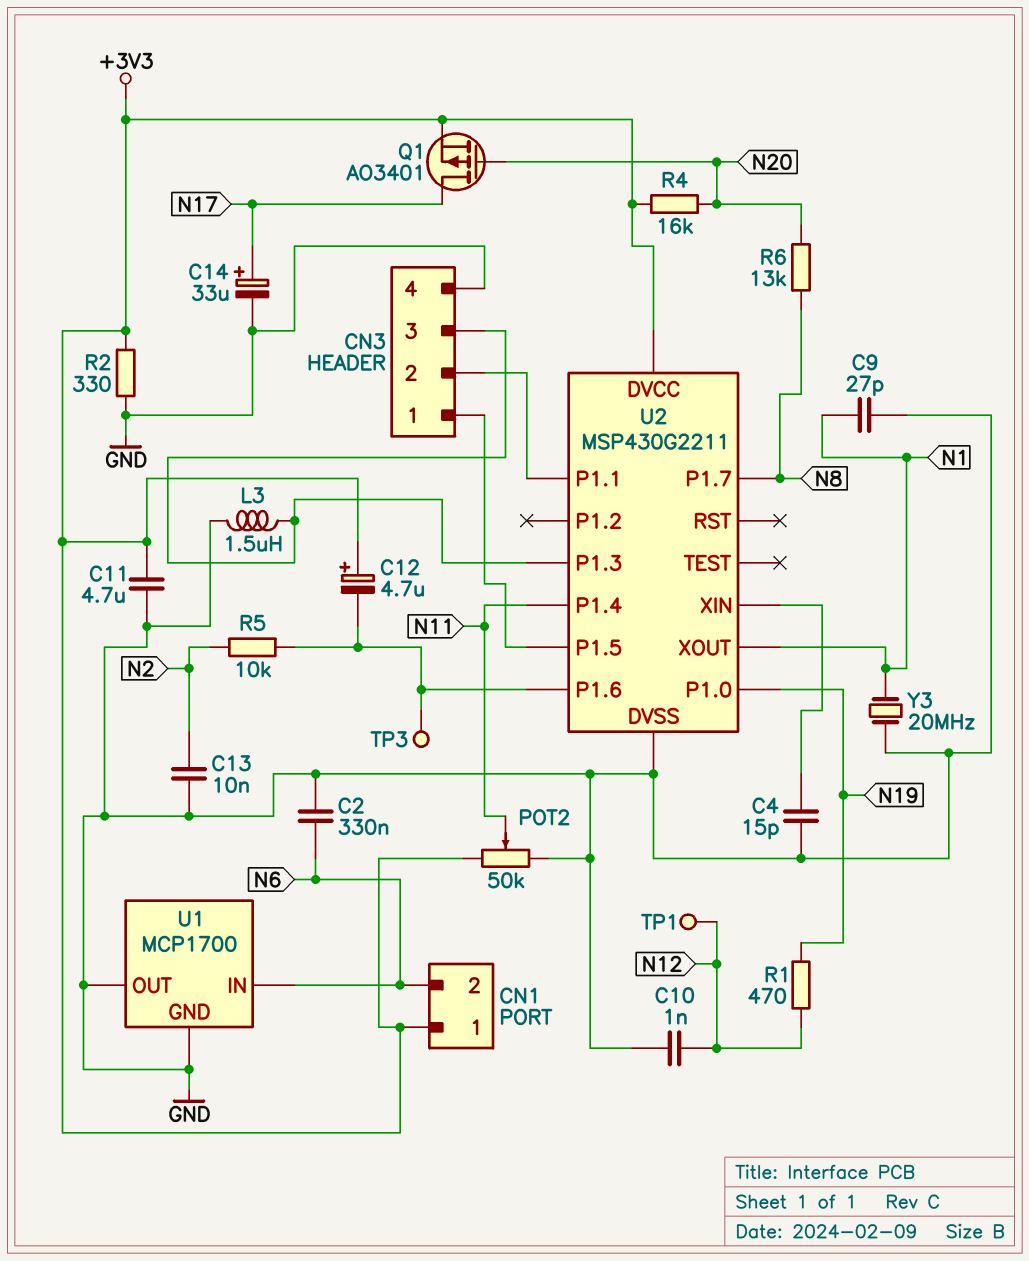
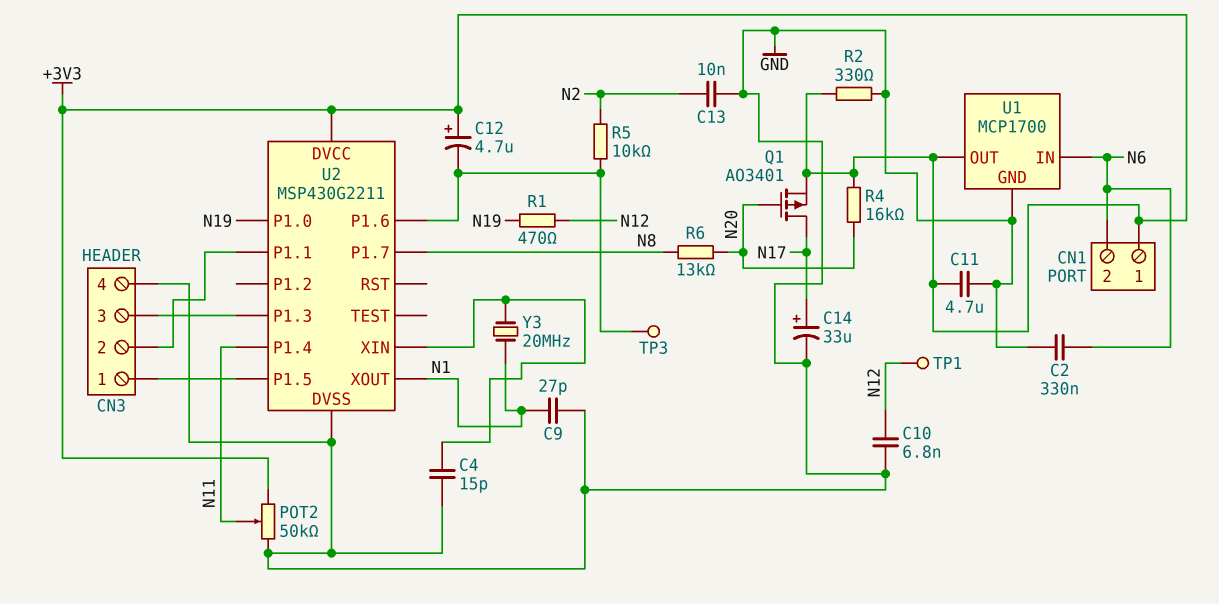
C10: 1nF (GND, N12) -> 6.8nF (GND, N12)
L3: 1.5uH (CN3/3, GND) -> none
U1 pin OUT: GND -> +3V3
Y3: 20MHz (GND, N1) -> 20MHz (N1, U2/XIN)

